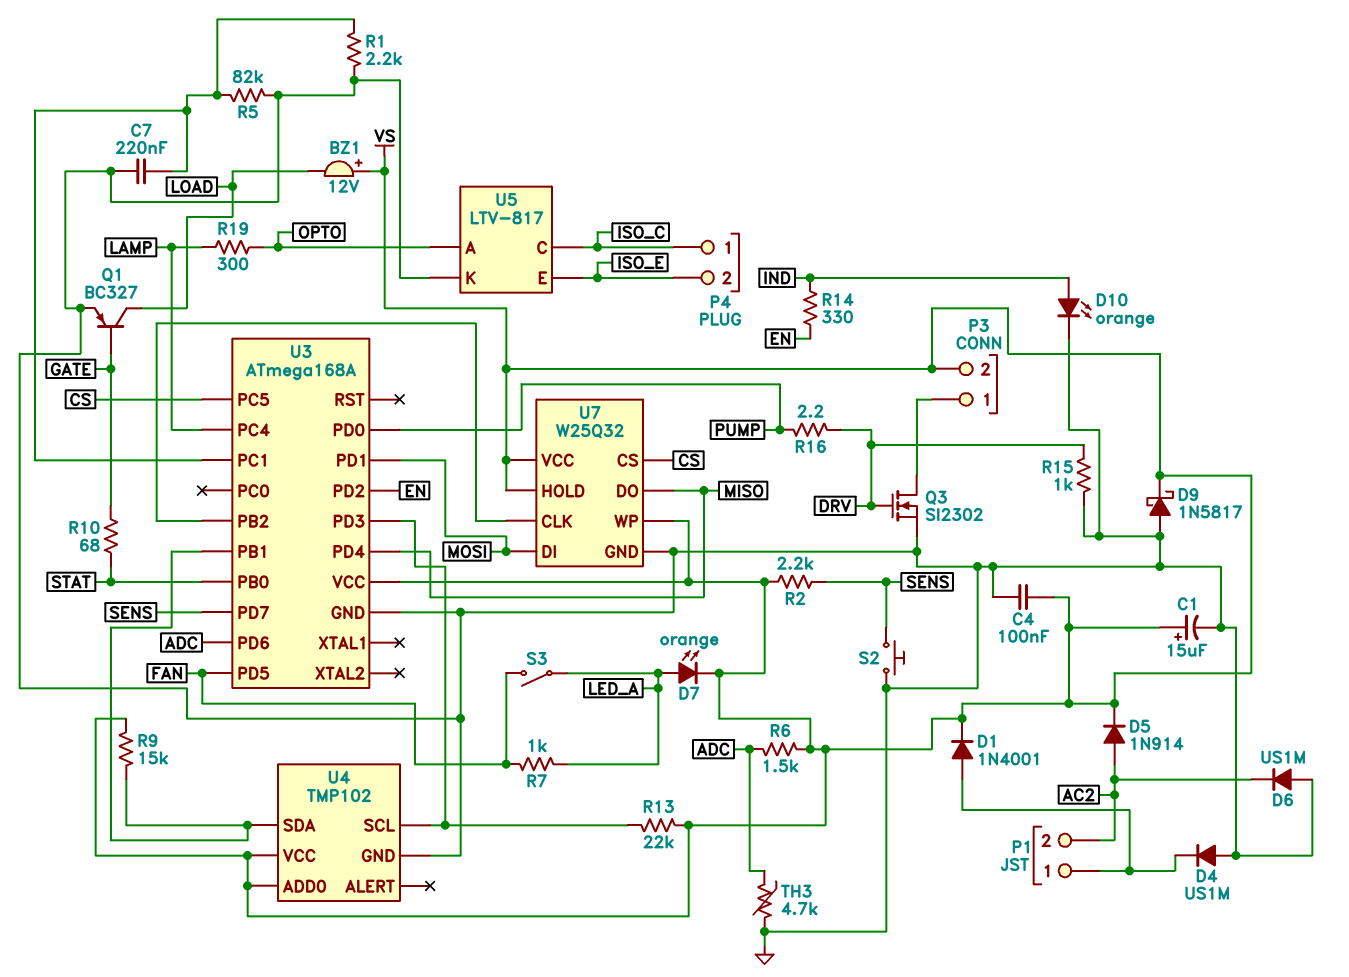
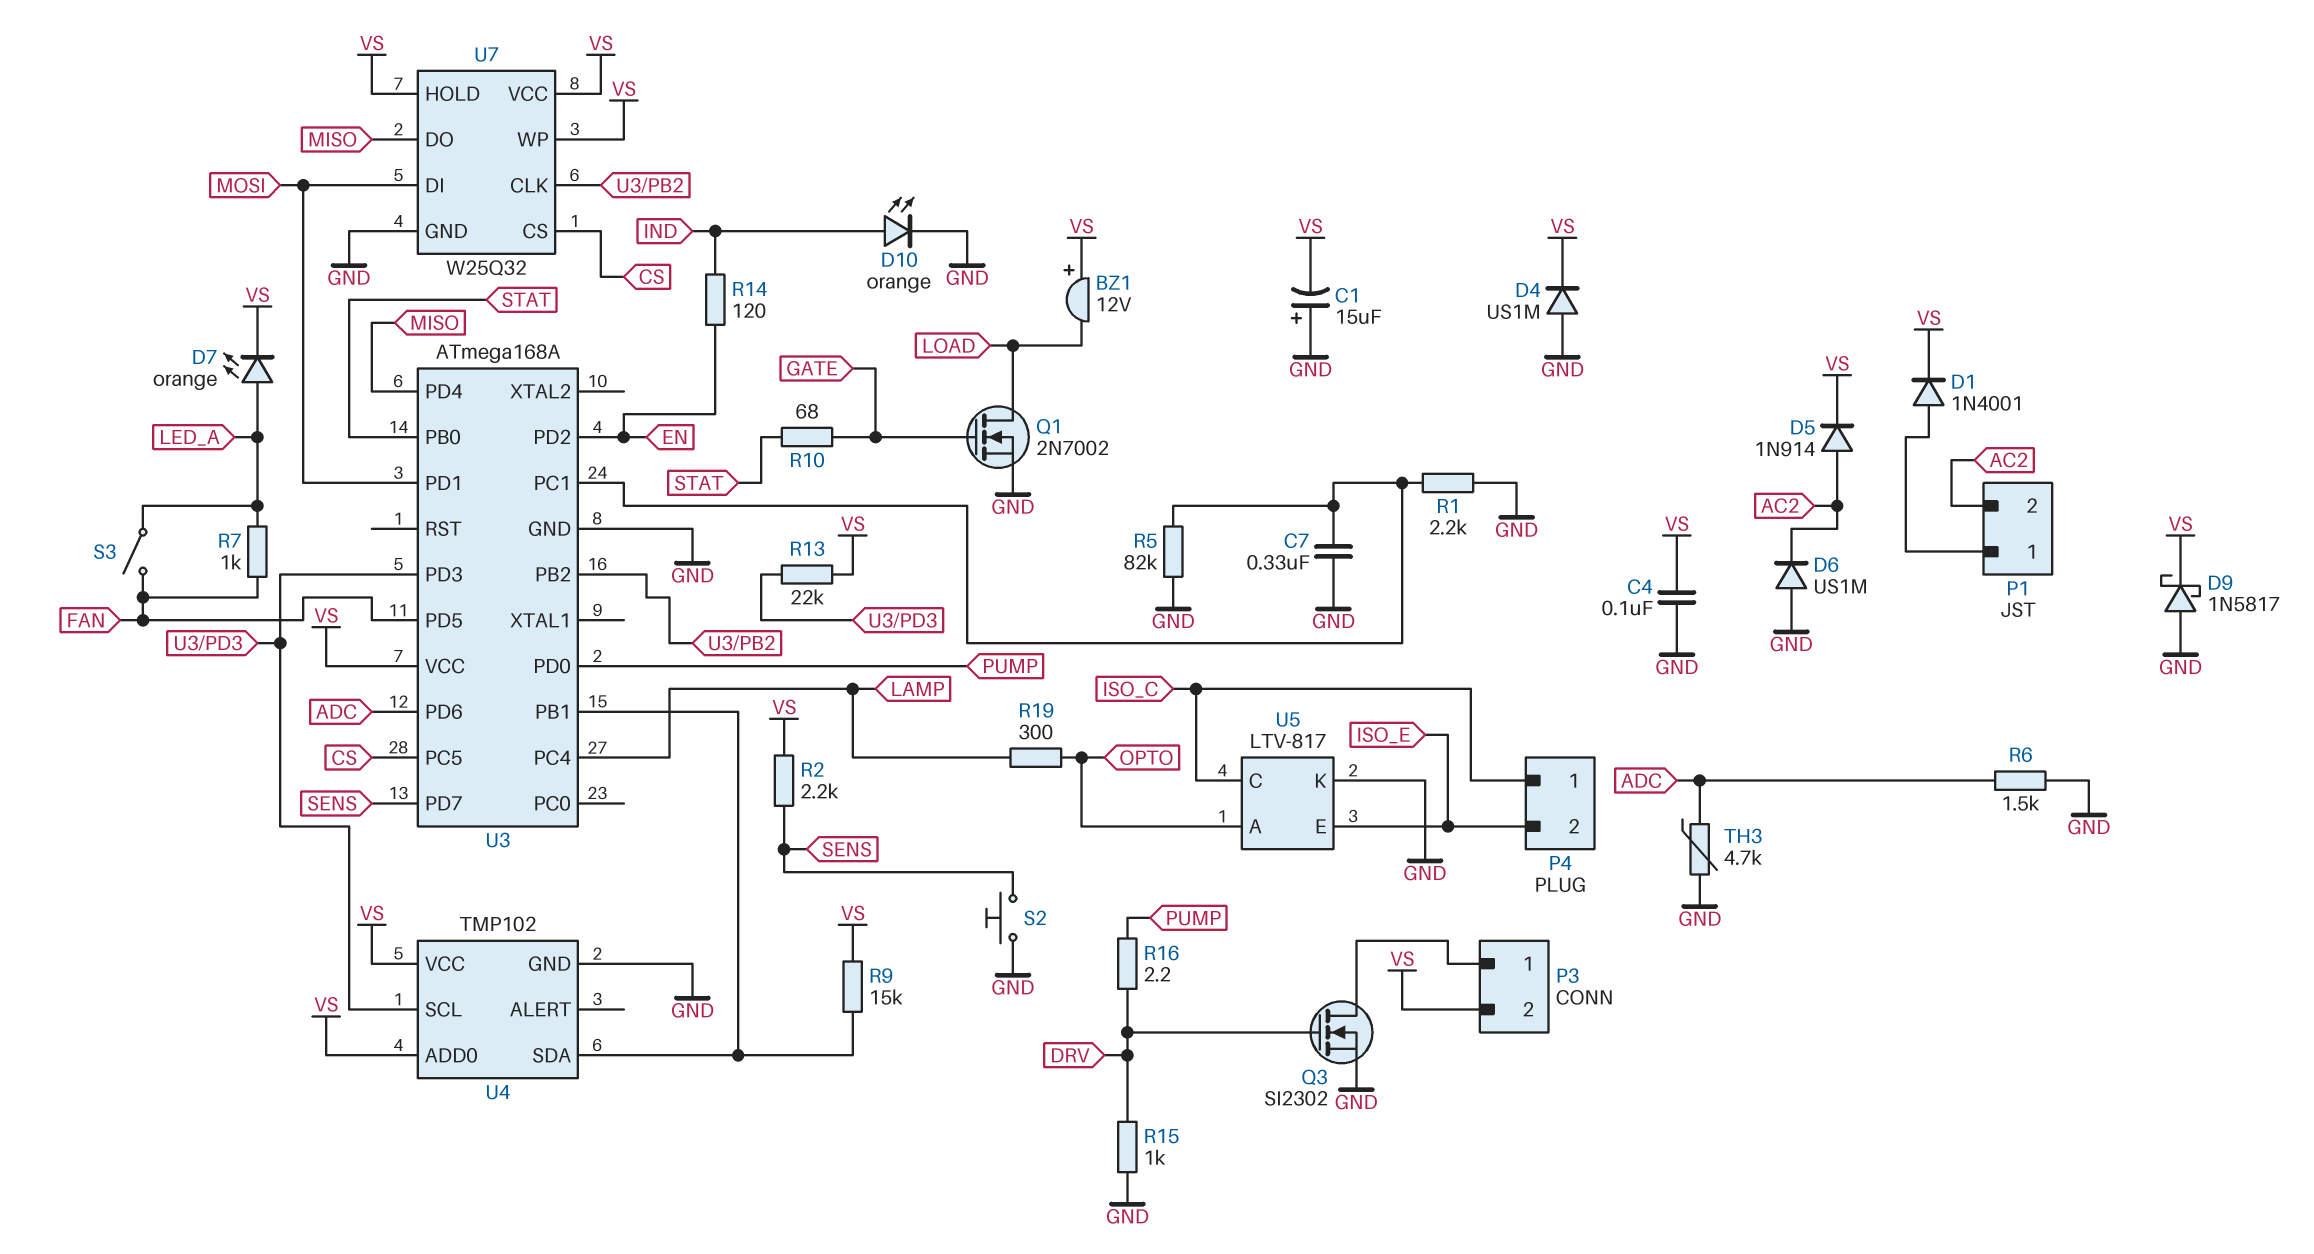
C1: 15uF (plus VS, minus GND) -> 15uF (plus GND, minus VS)
C7: 220nF (GND, U3/PC1) -> 330nF (GND, U3/PC1)
D4: diode US1M (A GND, K P1/1) -> diode US1M (A GND, K VS)
Q1: PNP BC327 (B GATE, C LOAD, E GND) -> NMOS 2N7002 (G GATE, D LOAD, S GND)
R6: 1.5k (ADC, VS) -> 1.5k (ADC, GND)
R14: 330 (EN, IND) -> 120 (EN, IND)

